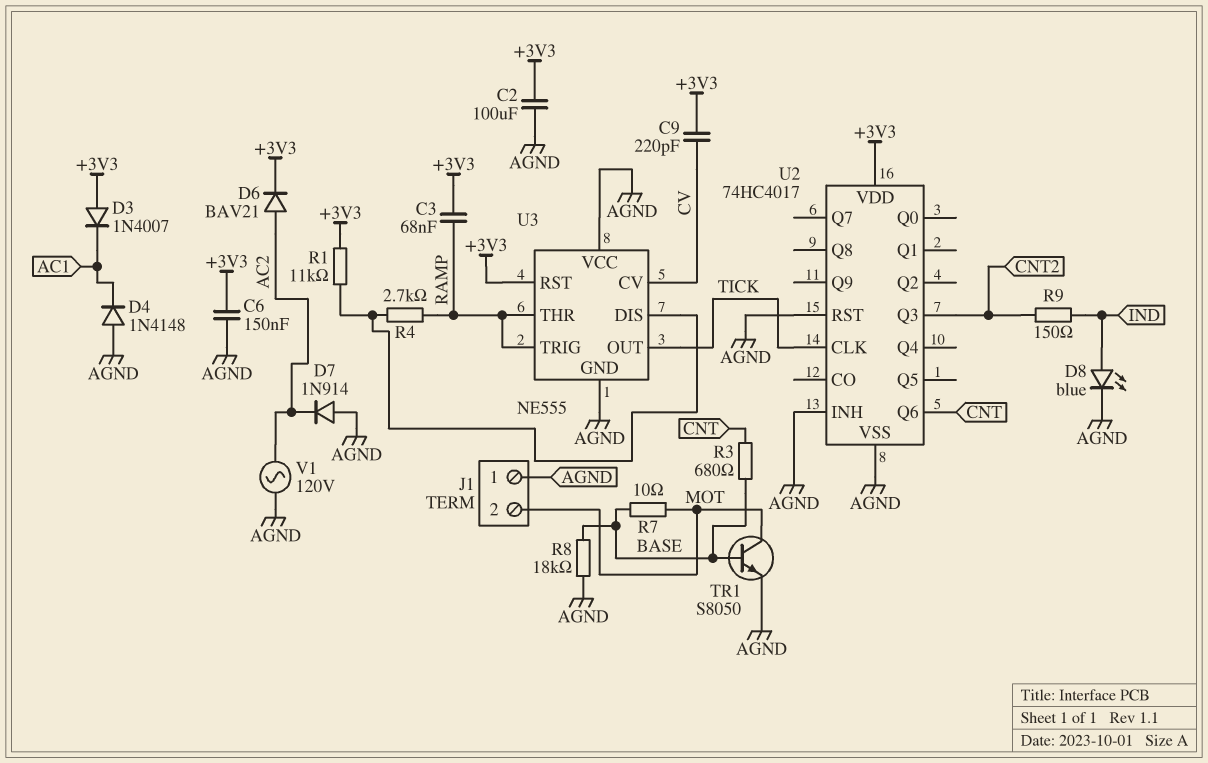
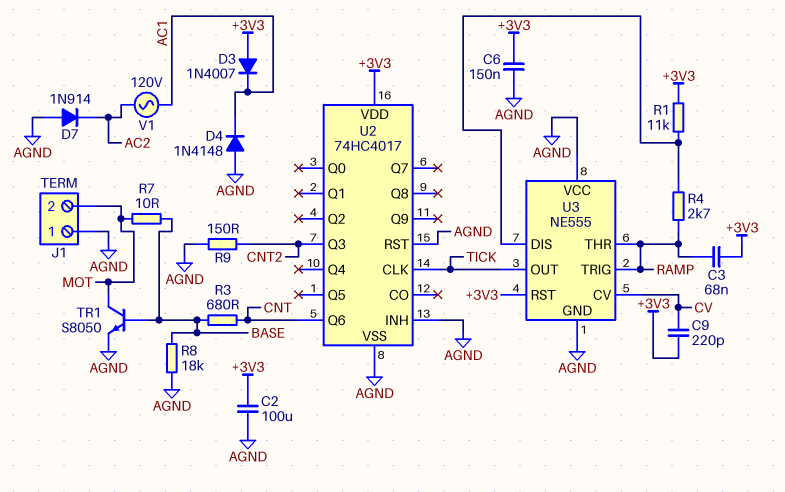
D6: diode BAV21 (A AC2, K +3V3) -> none
D8: LED blue (A IND, K AGND) -> none
R9: 150 (CNT2, IND) -> 150 (AGND, CNT2)
V1: AC 120V (AC2, AGND) -> AC 120V (AC1, AC2)

